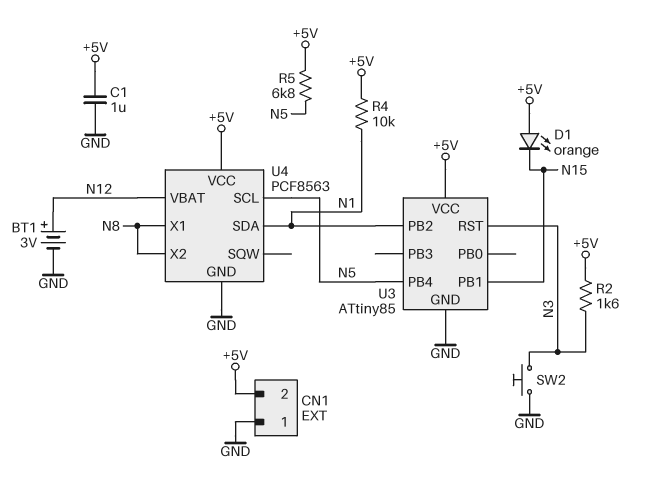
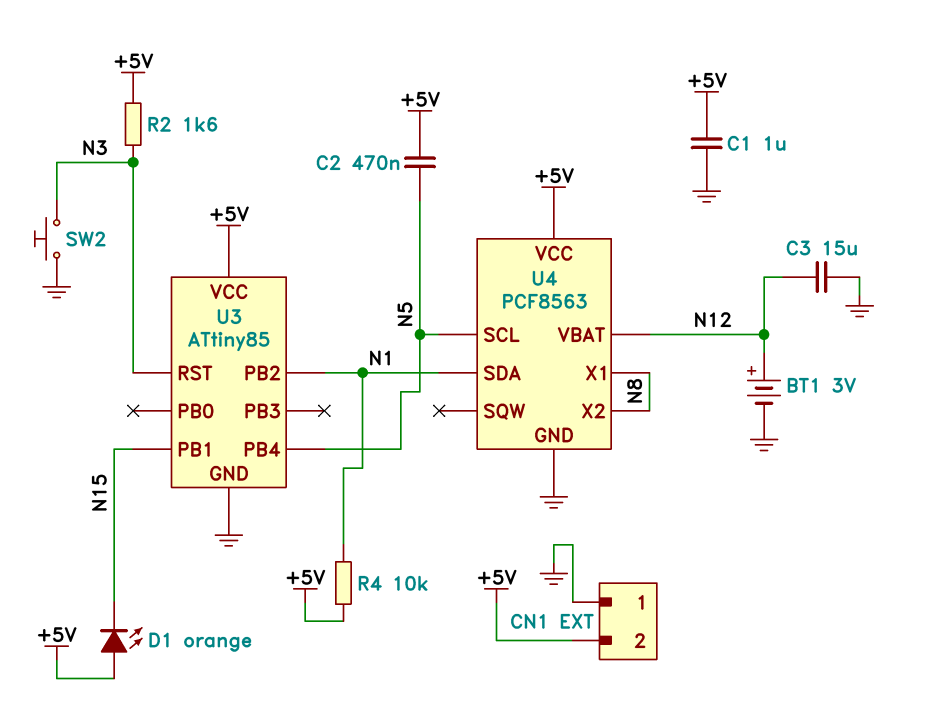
C2: none -> 470nF (+5V, N5)
C3: none -> 15uF (GND, N12)
R5: 6.8k (+5V, N5) -> none

